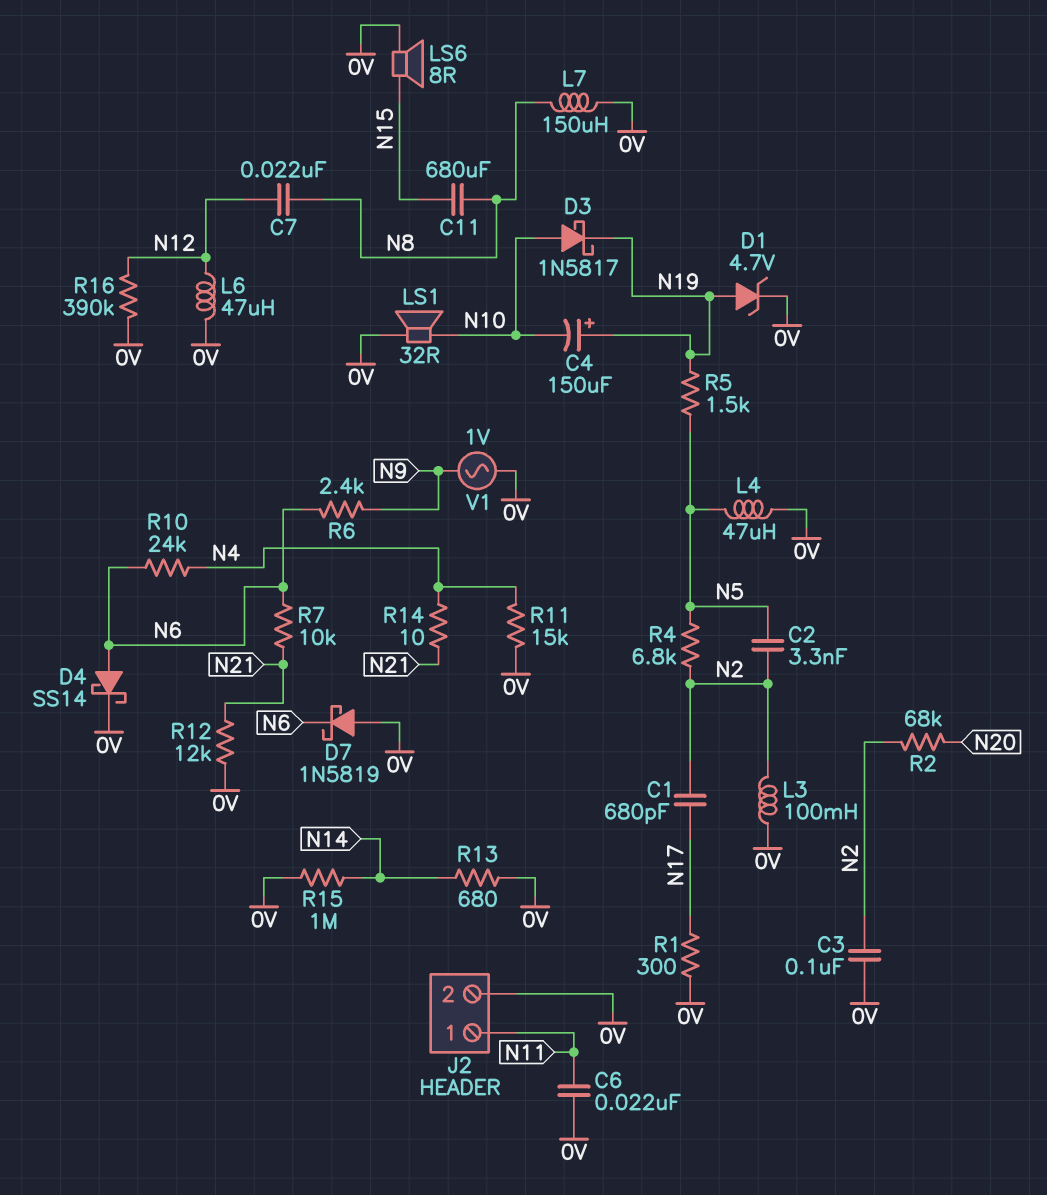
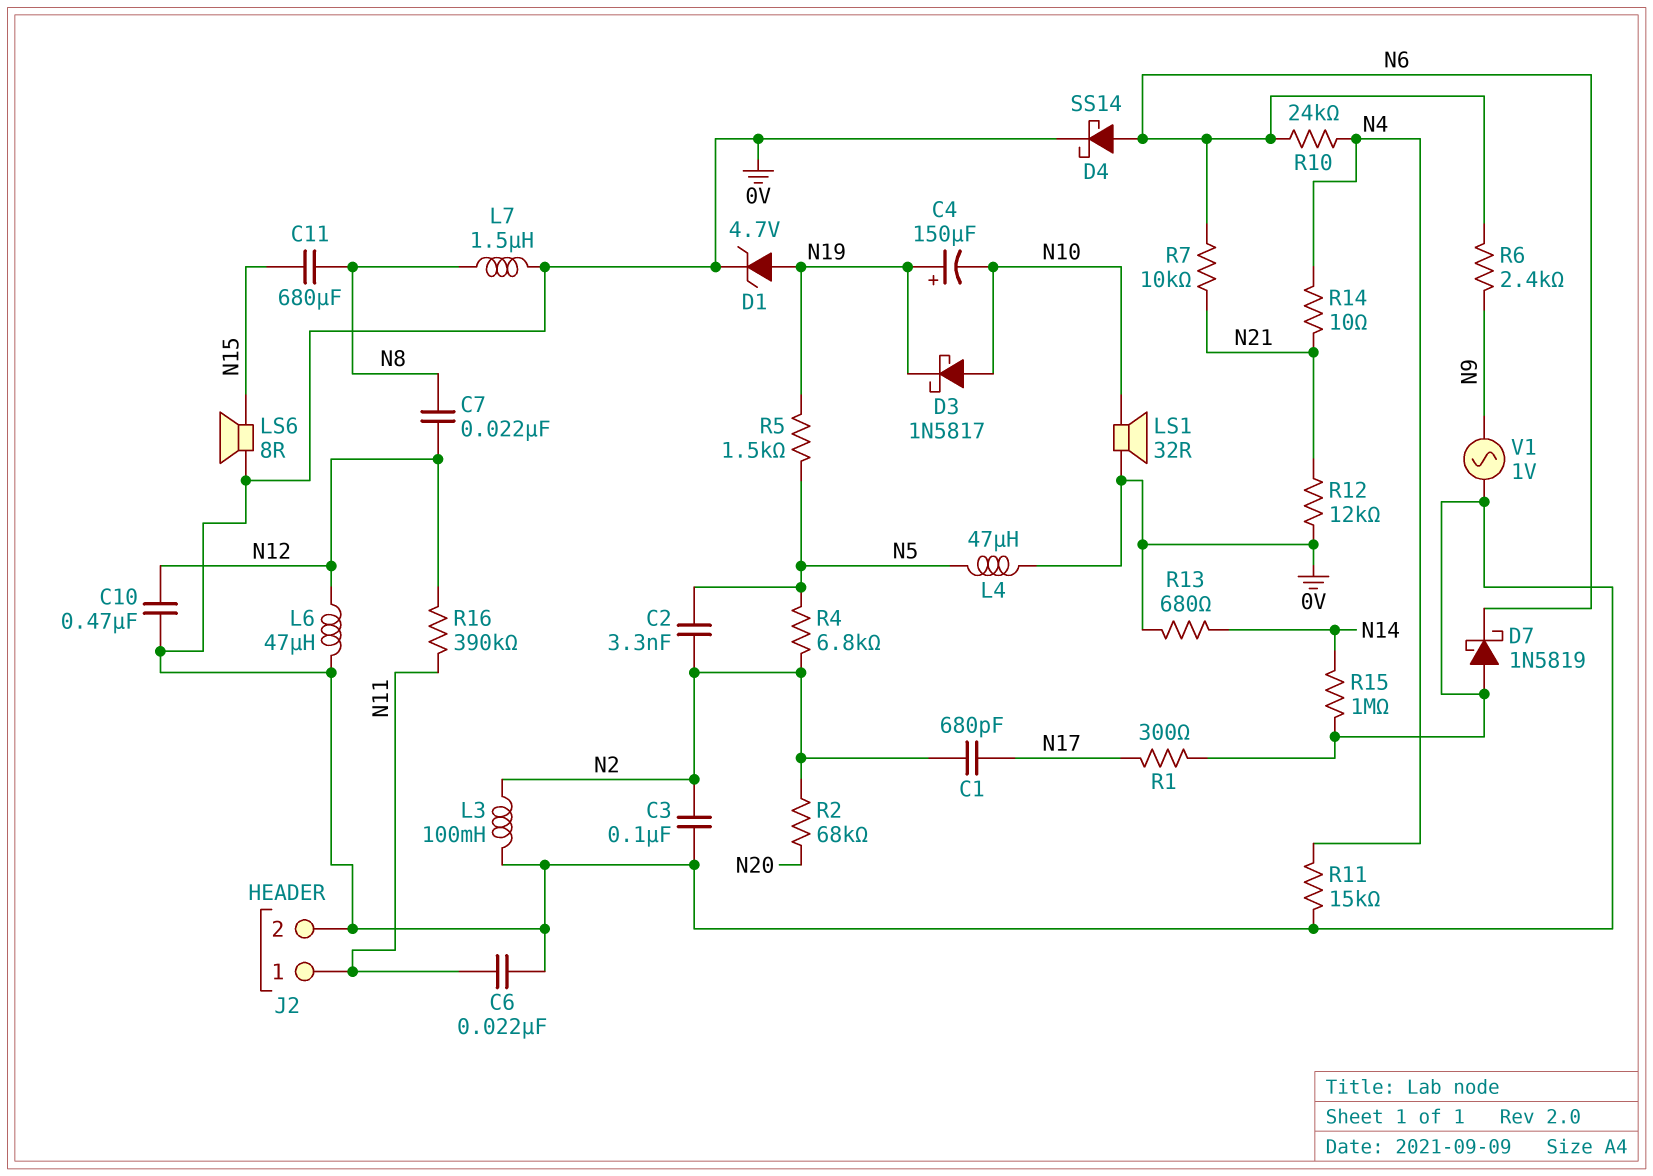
C10: none -> 470nF (0V, N12)
L7: 150uH (0V, N8) -> 1.5uH (0V, N8)
R16: 390k (0V, N12) -> 390k (N11, N12)

